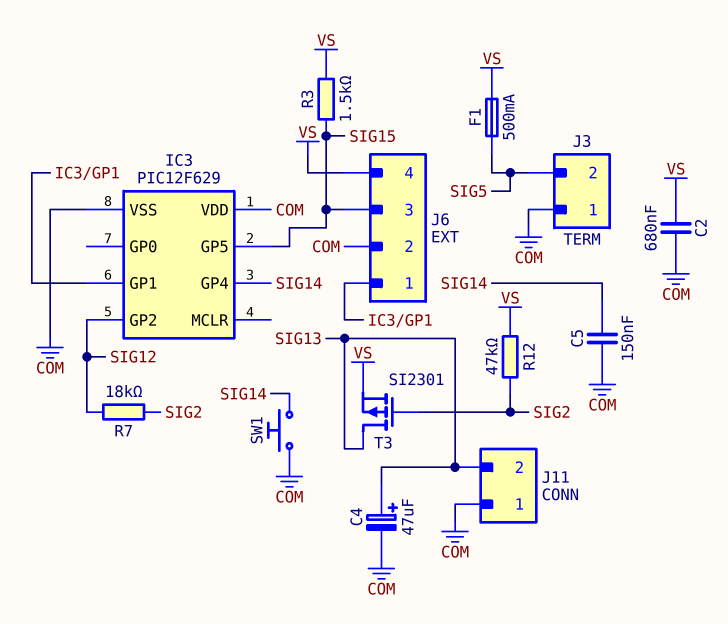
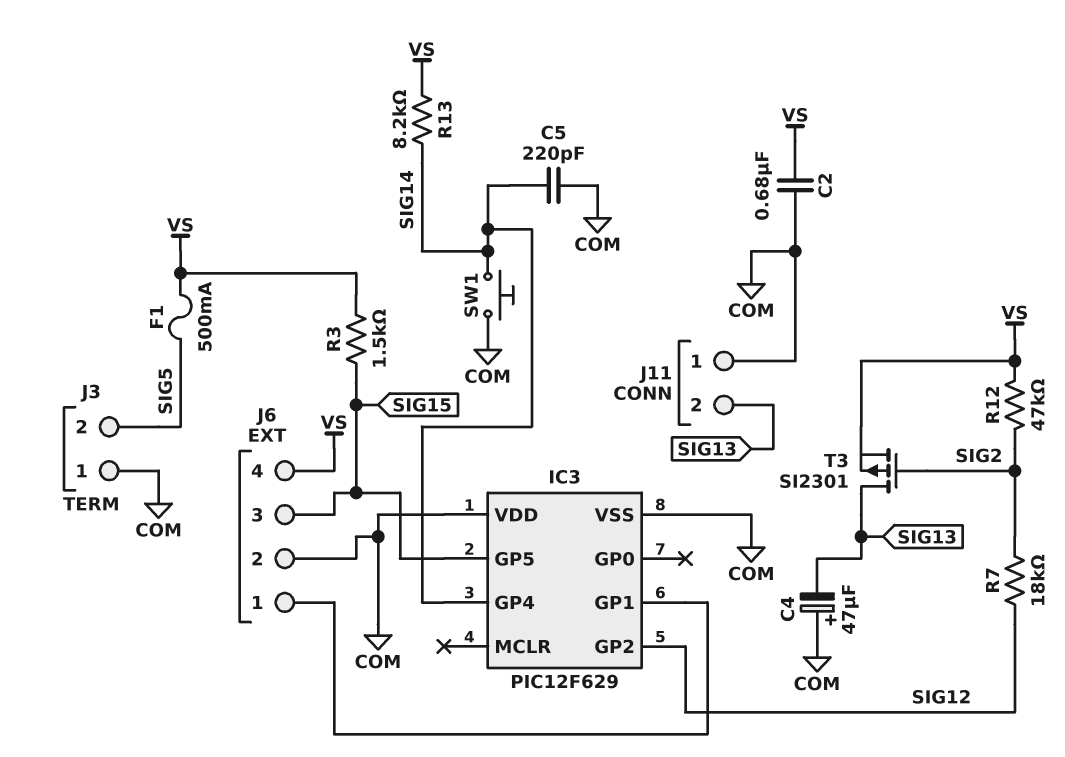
C4: 47uF (plus SIG13, minus COM) -> 47uF (plus COM, minus SIG13)
C5: 150nF (COM, SIG14) -> 220pF (COM, SIG14)
R13: none -> 8.2k (SIG14, VS)

